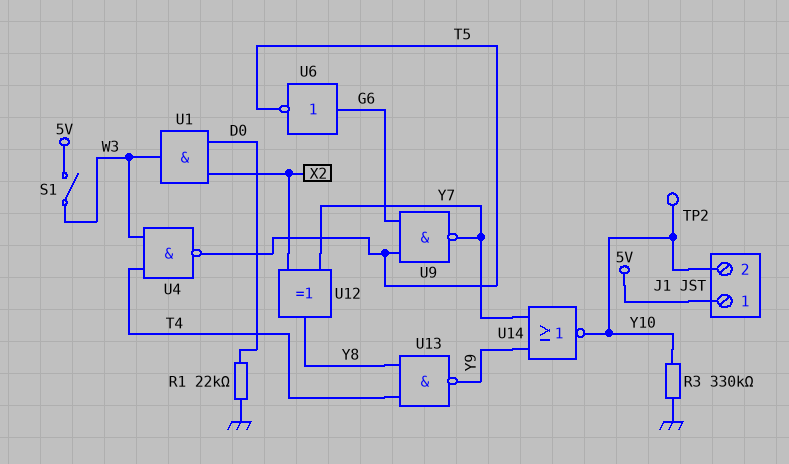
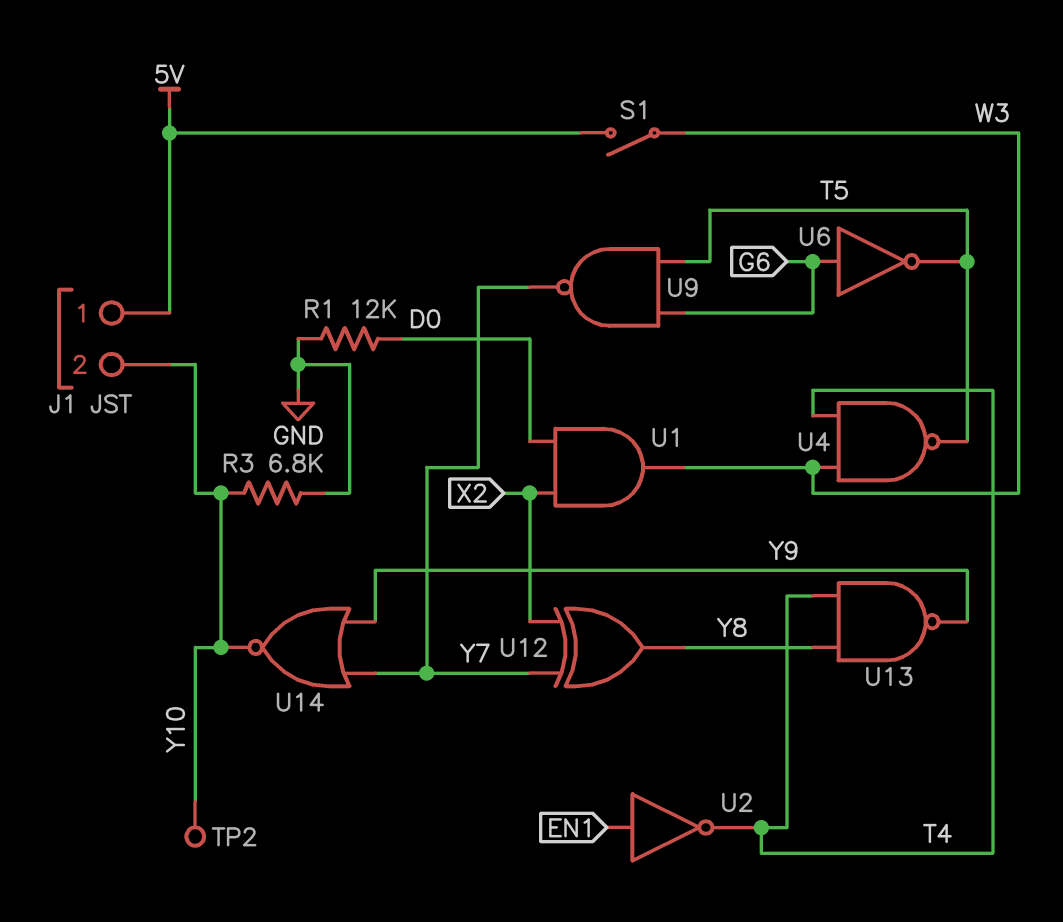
R1: 22k (D0, GND) -> 12k (D0, GND)
R3: 330k (GND, Y10) -> 6.8k (GND, Y10)
U2: none -> NOT (in EN1, out T4)

